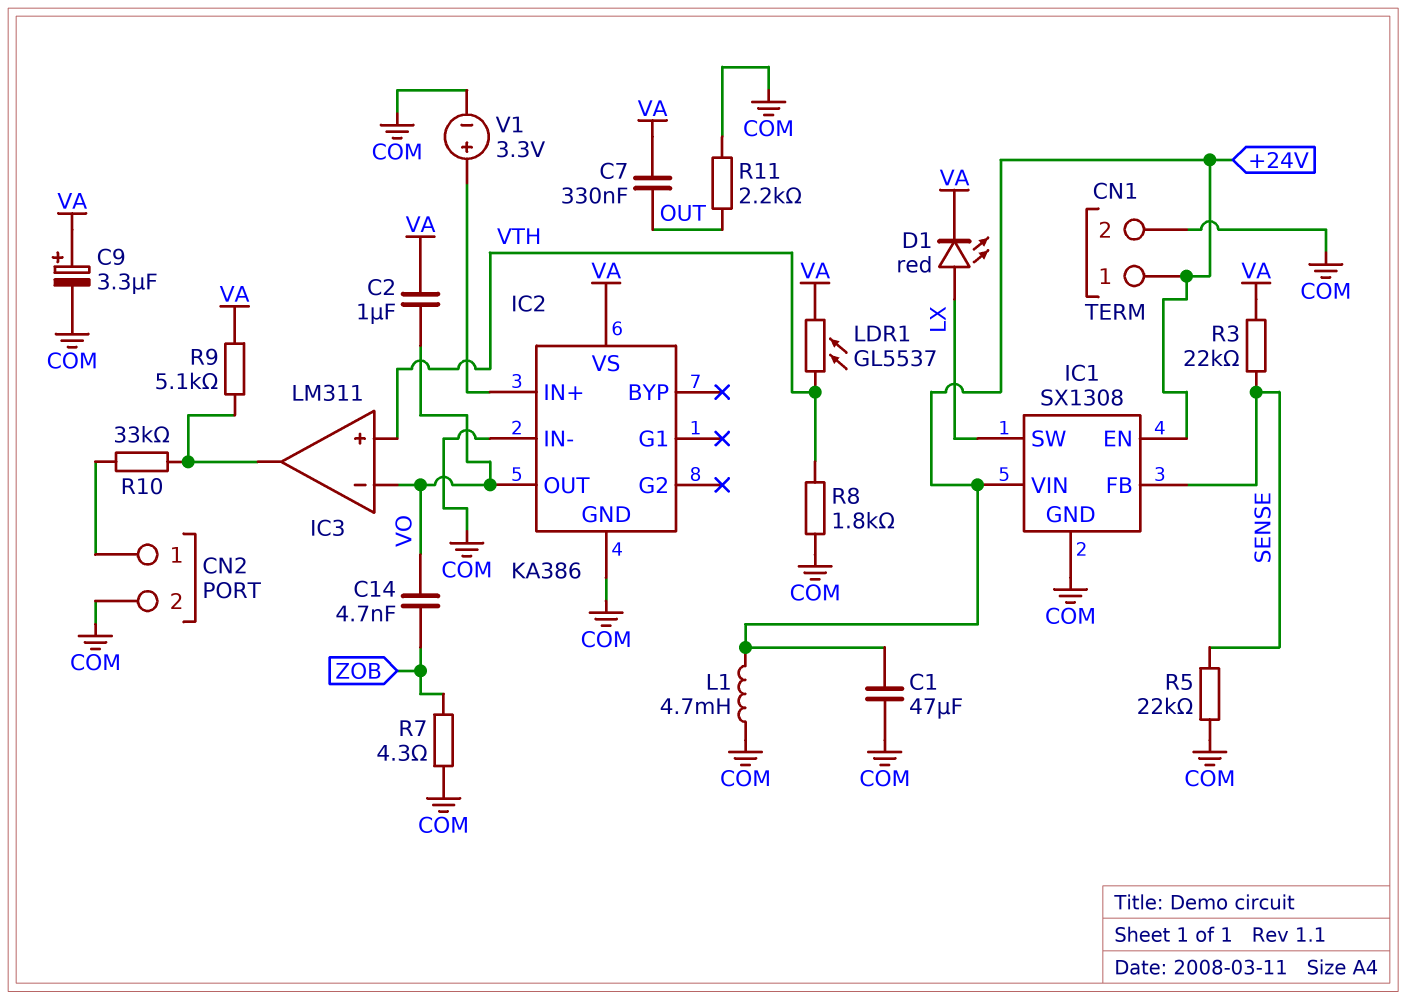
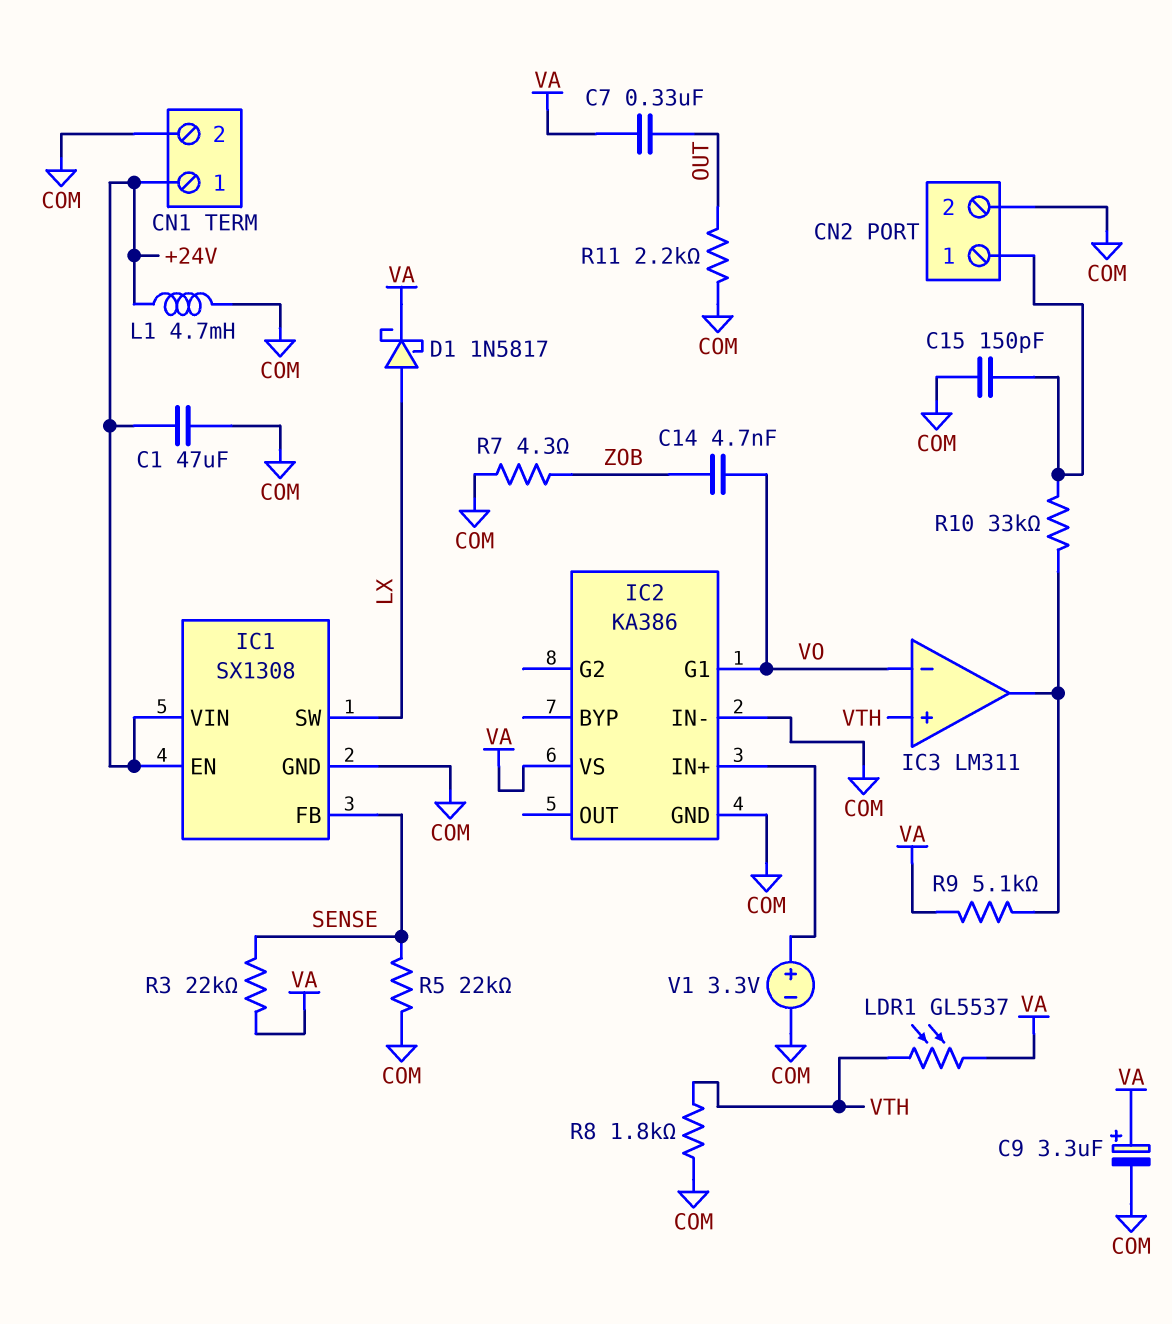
C2: 1uF (VA, VO) -> none
C15: none -> 150pF (CN2/1, COM)
D1: LED red (A LX, K VA) -> schottky 1N5817 (A LX, K VA)
IC2 pin G1: none -> VO
IC2 pin OUT: VO -> none

